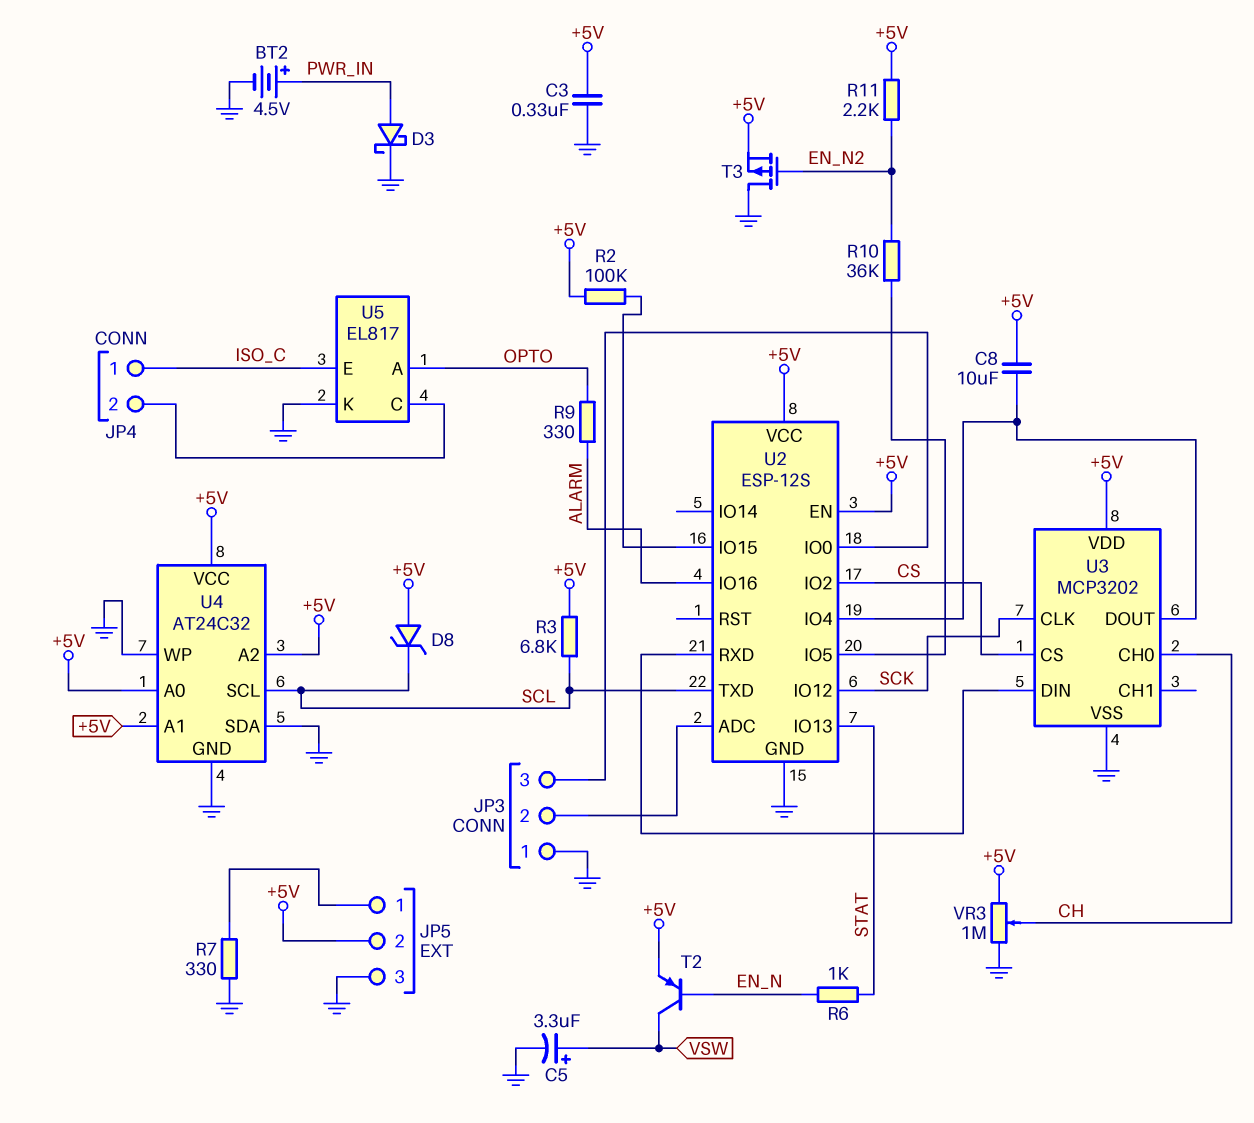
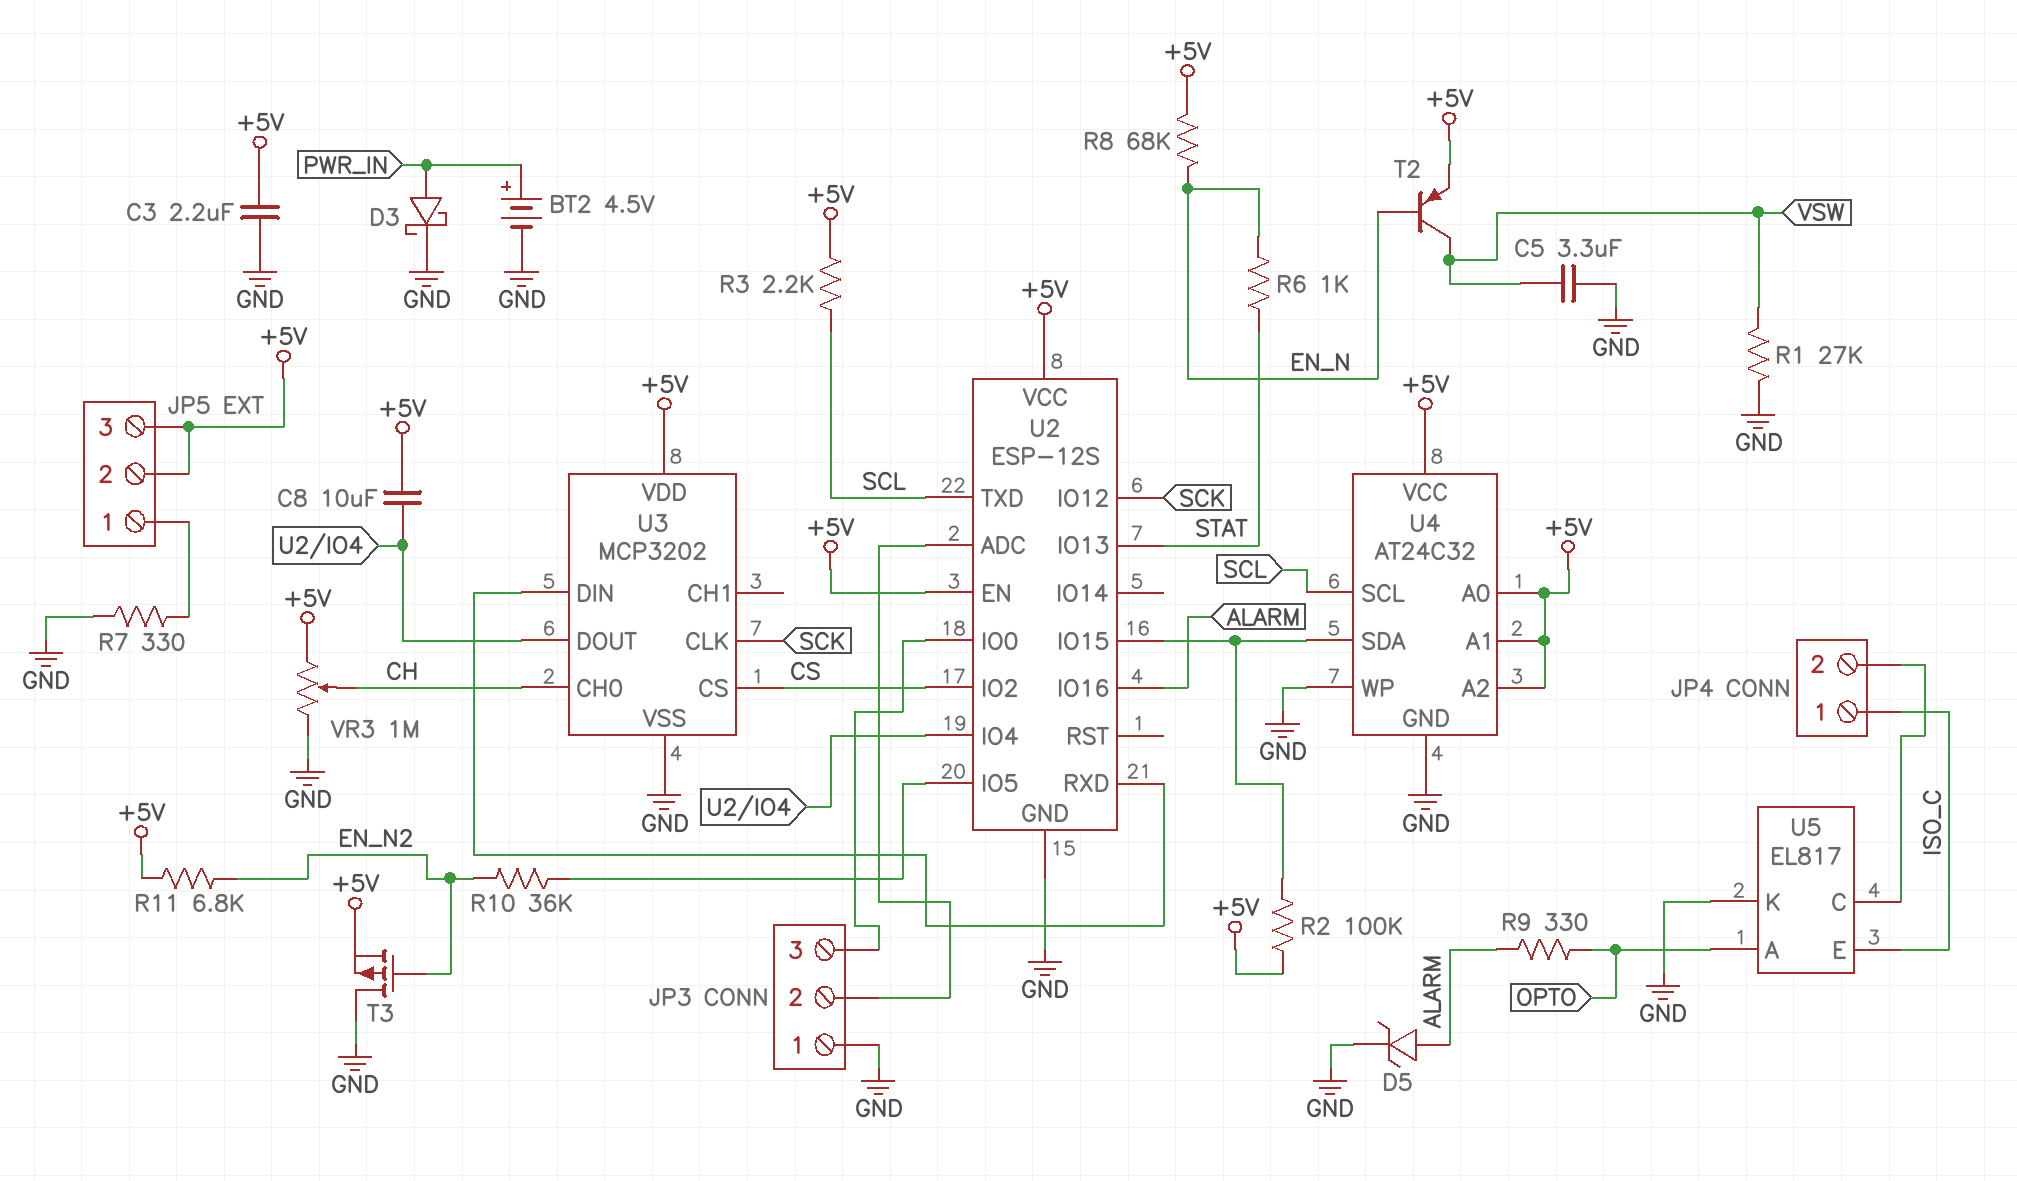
C3: 330nF (+5V, GND) -> 2.2uF (+5V, GND)
C5: 3.3uF (plus VSW, minus GND) -> 3.3uF (GND, VSW)
D5: none -> zener (A ALARM, K GND)
D8: zener (A +5V, K SCL) -> none
JP5 pin 3: GND -> +5V
R1: none -> 27k (GND, VSW)
R3: 6.8k (+5V, SCL) -> 2.2k (+5V, SCL)
R8: none -> 68k (+5V, EN_N)
R11: 2.2k (+5V, EN_N2) -> 6.8k (+5V, EN_N2)
U4 pin SDA: GND -> U2/IO15

